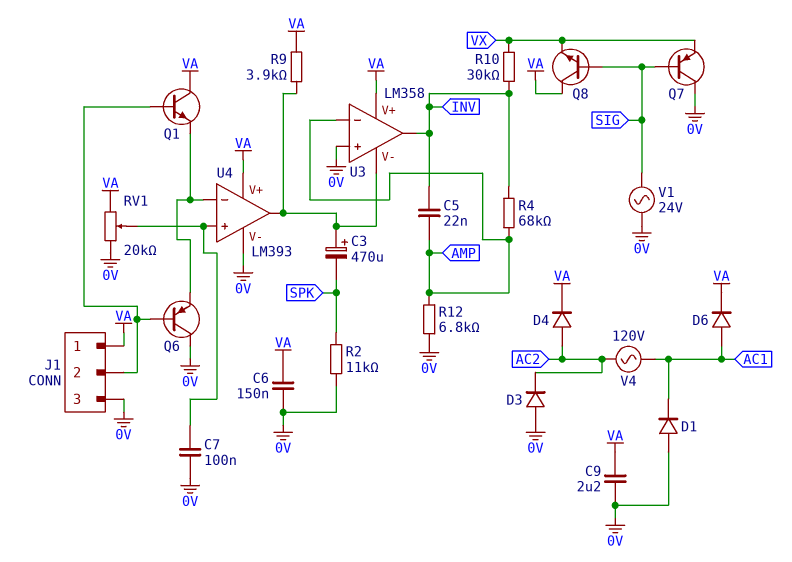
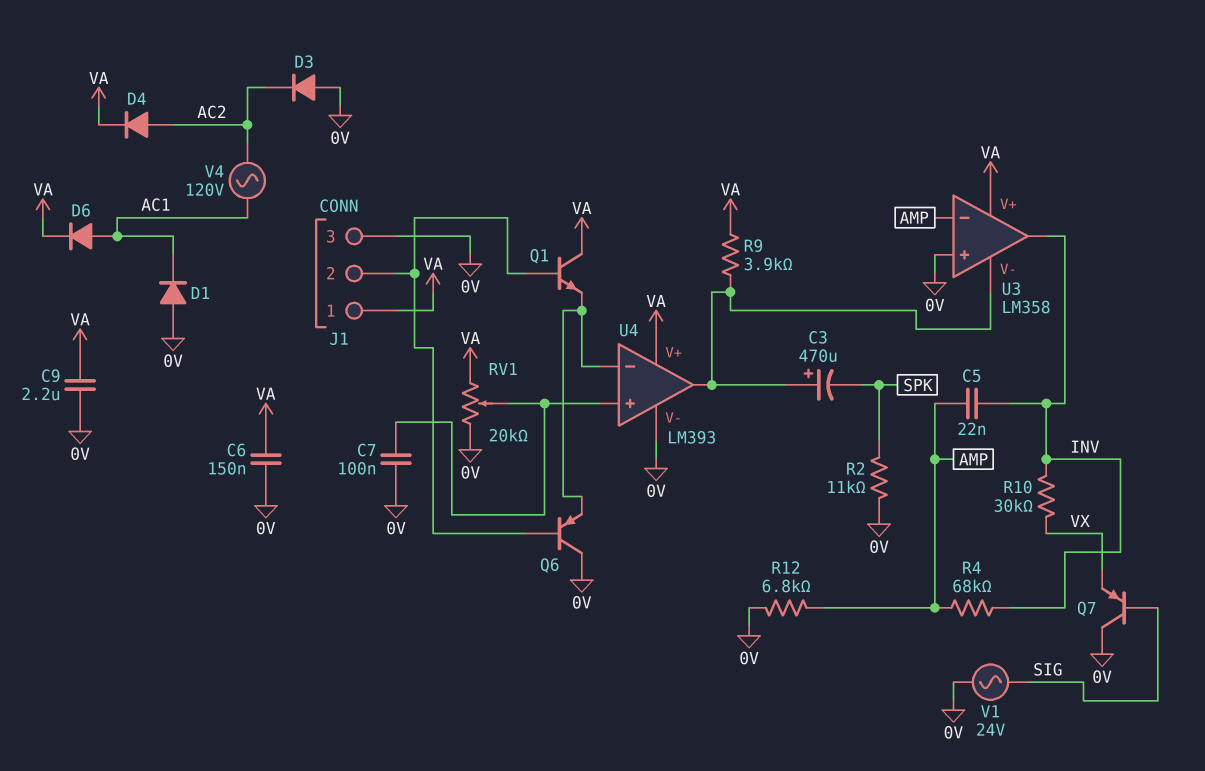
Q8: NPN (B SIG, C VA, E VX) -> none

